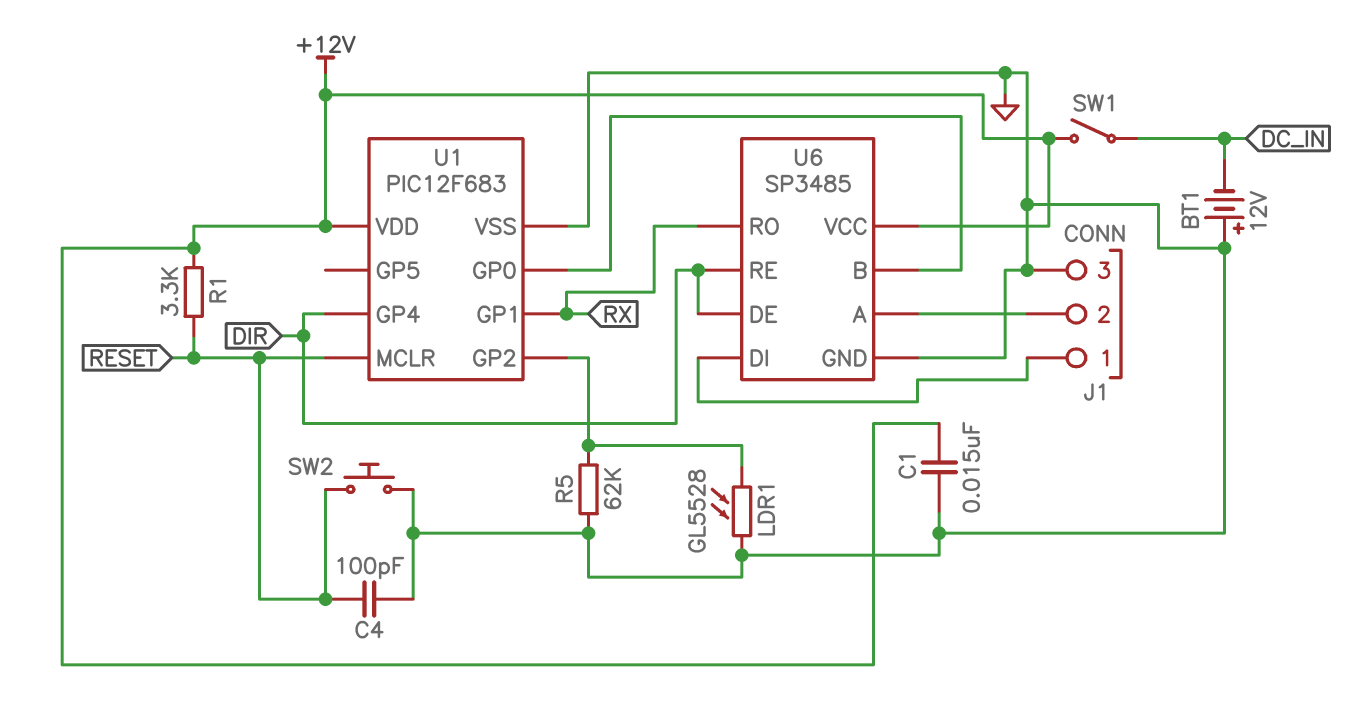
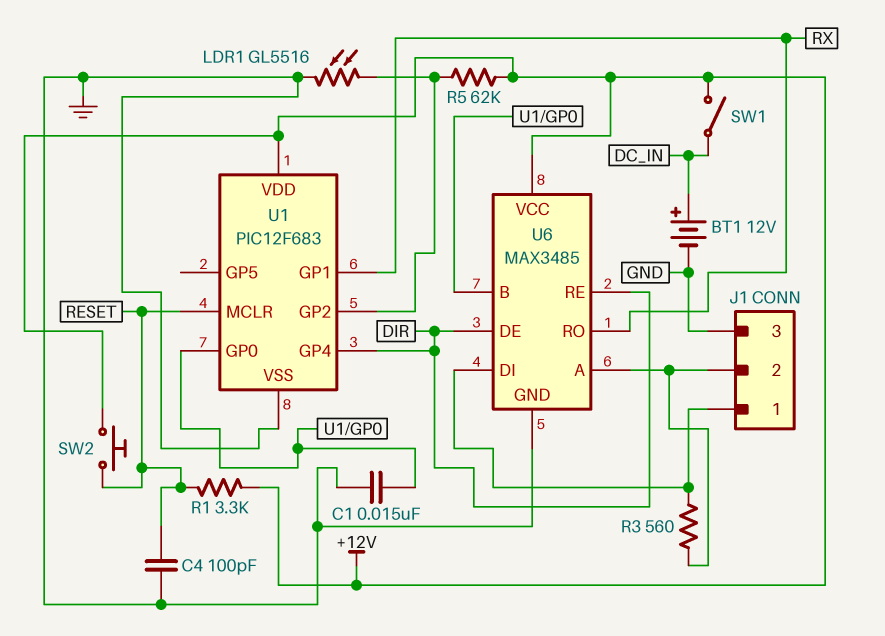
BT1: 12V (plus GND, minus DC_IN) -> 12V (plus DC_IN, minus GND)
C1: 15nF (+12V, GND) -> 15nF (GND, U1/GP0)
LDR1: GL5528 (GND, U1/GP2) -> GL5516 (GND, U1/GP2)
R3: none -> 560 (J1/1, J1/2)
R5: 62k (GND, U1/GP2) -> 62k (+12V, U1/GP2)
SW2: button (GND, RESET) -> button (+12V, RESET)
U6: SP3485 -> MAX3485

